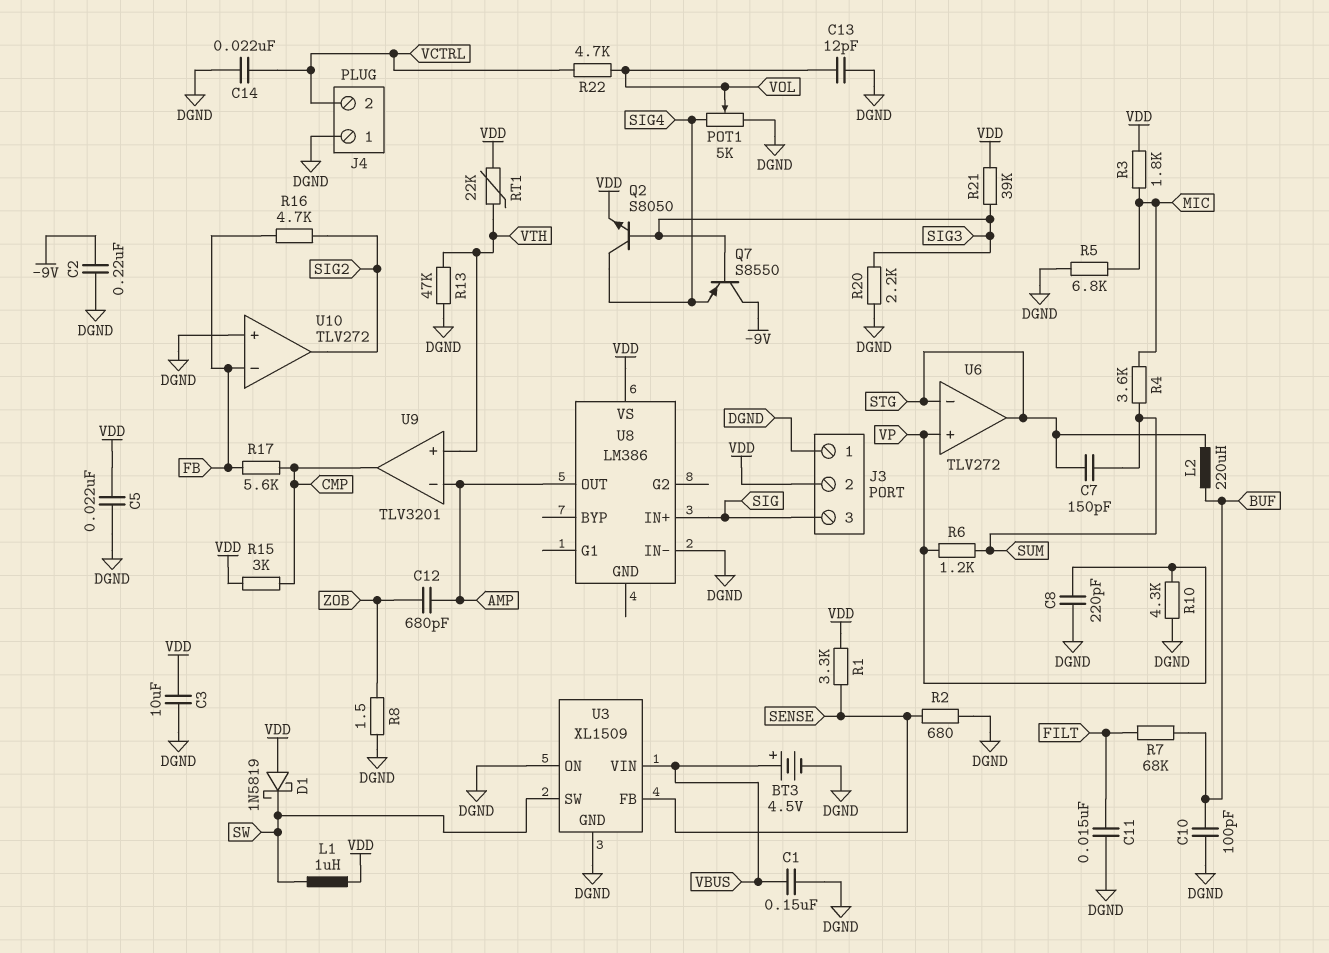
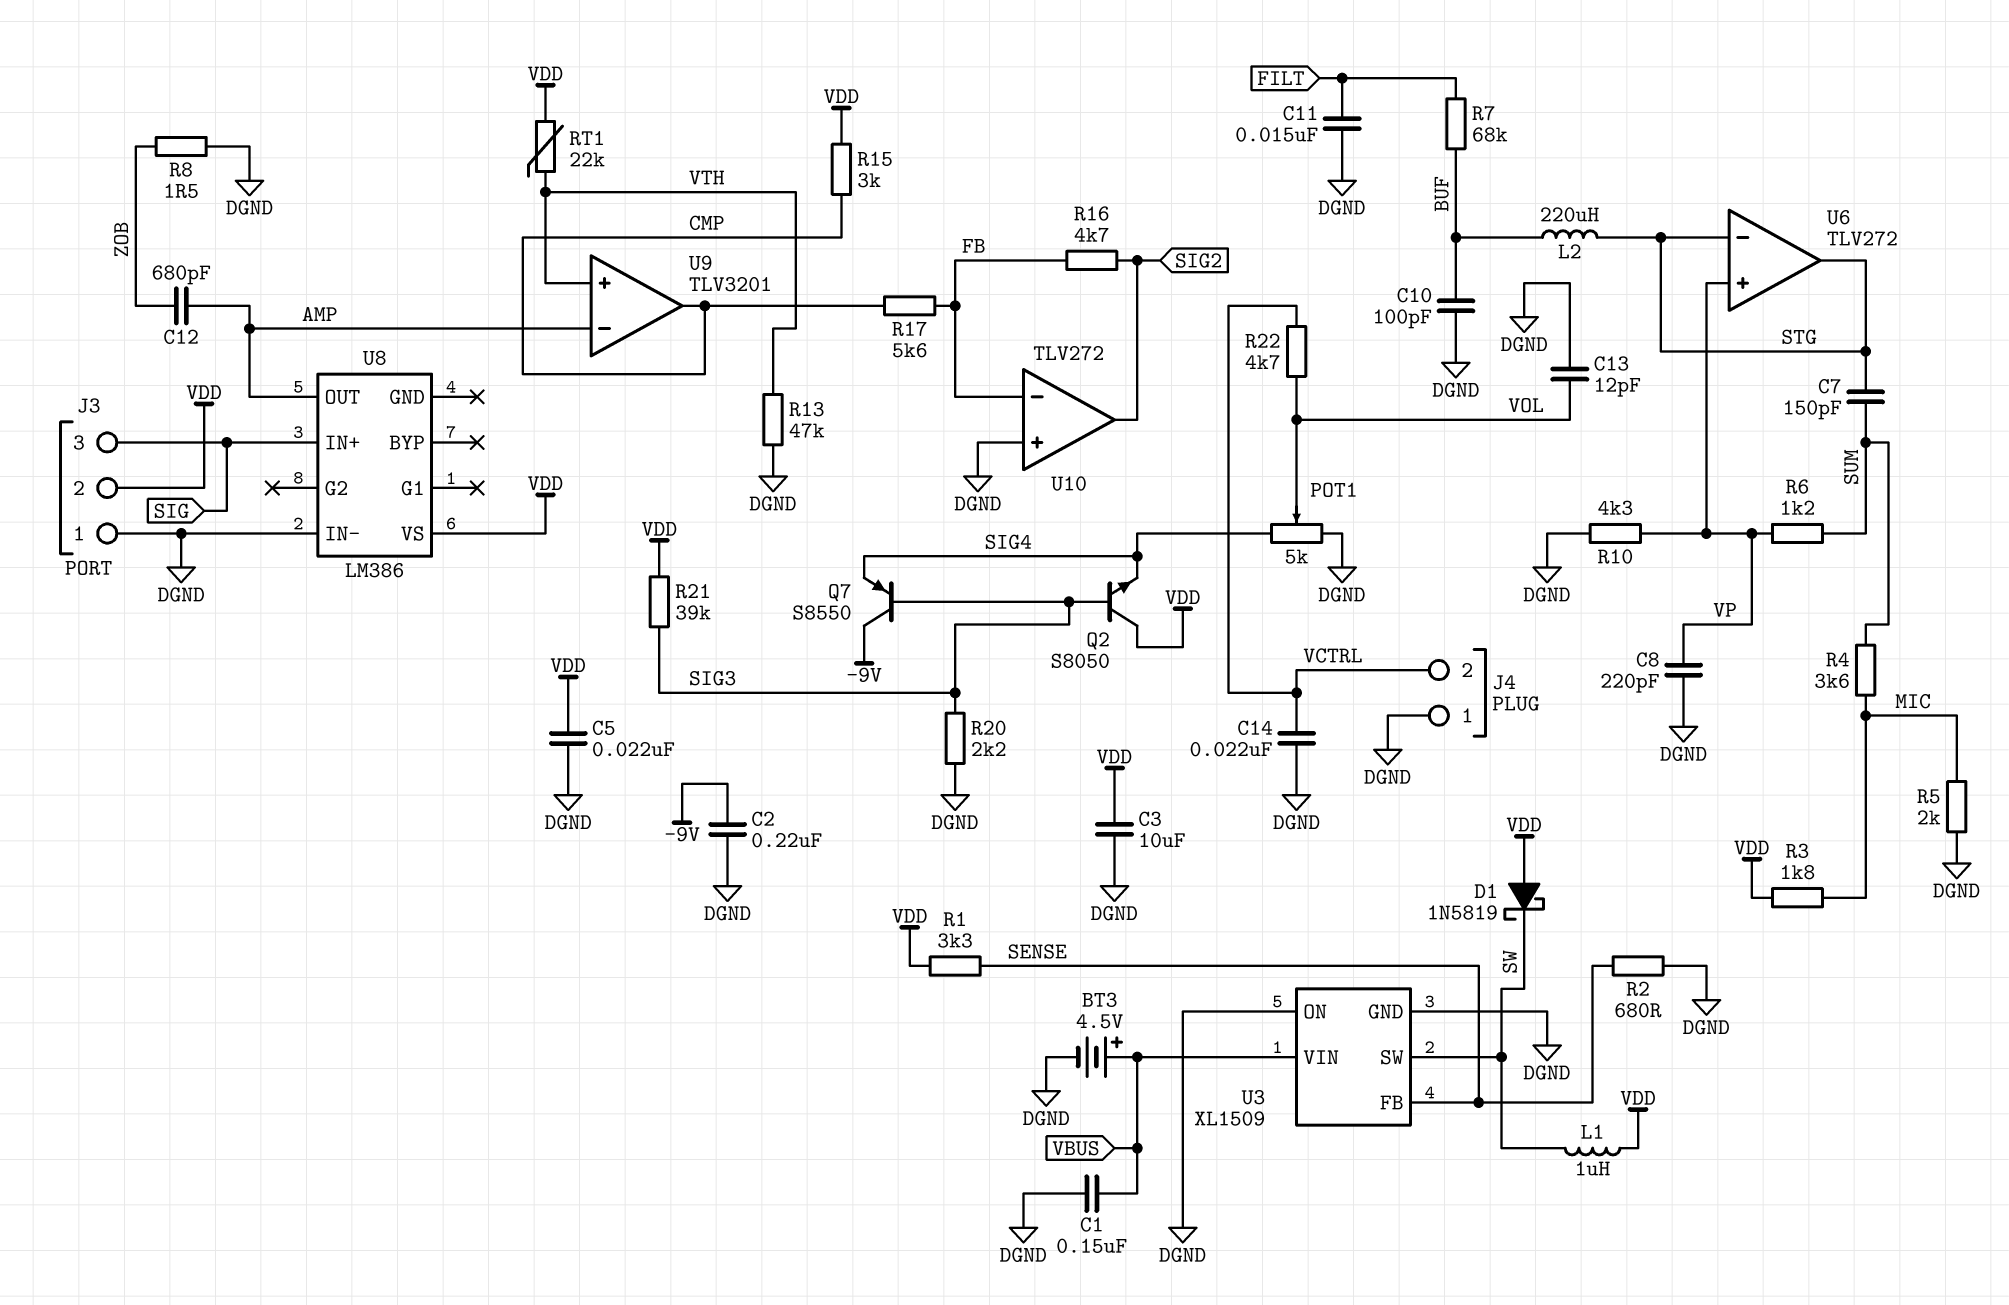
Q2: NPN S8050 (B SIG3, C SIG4, E VDD) -> NPN S8050 (B SIG3, C VDD, E SIG4)
R5: 6.8k (DGND, MIC) -> 2k (DGND, MIC)

